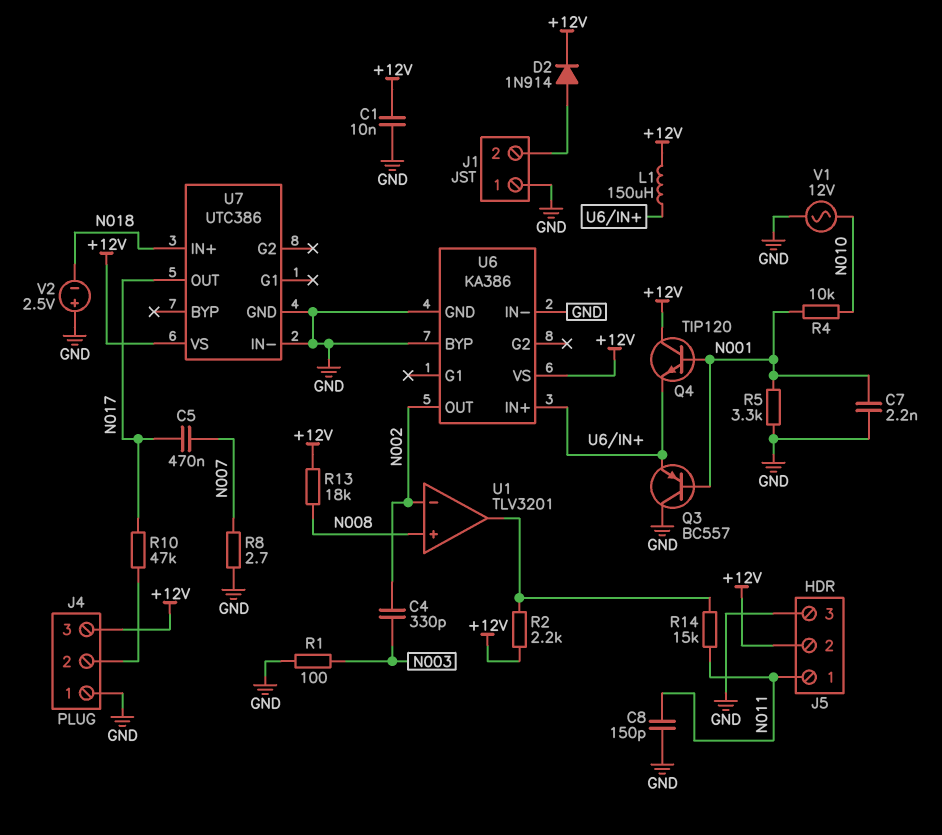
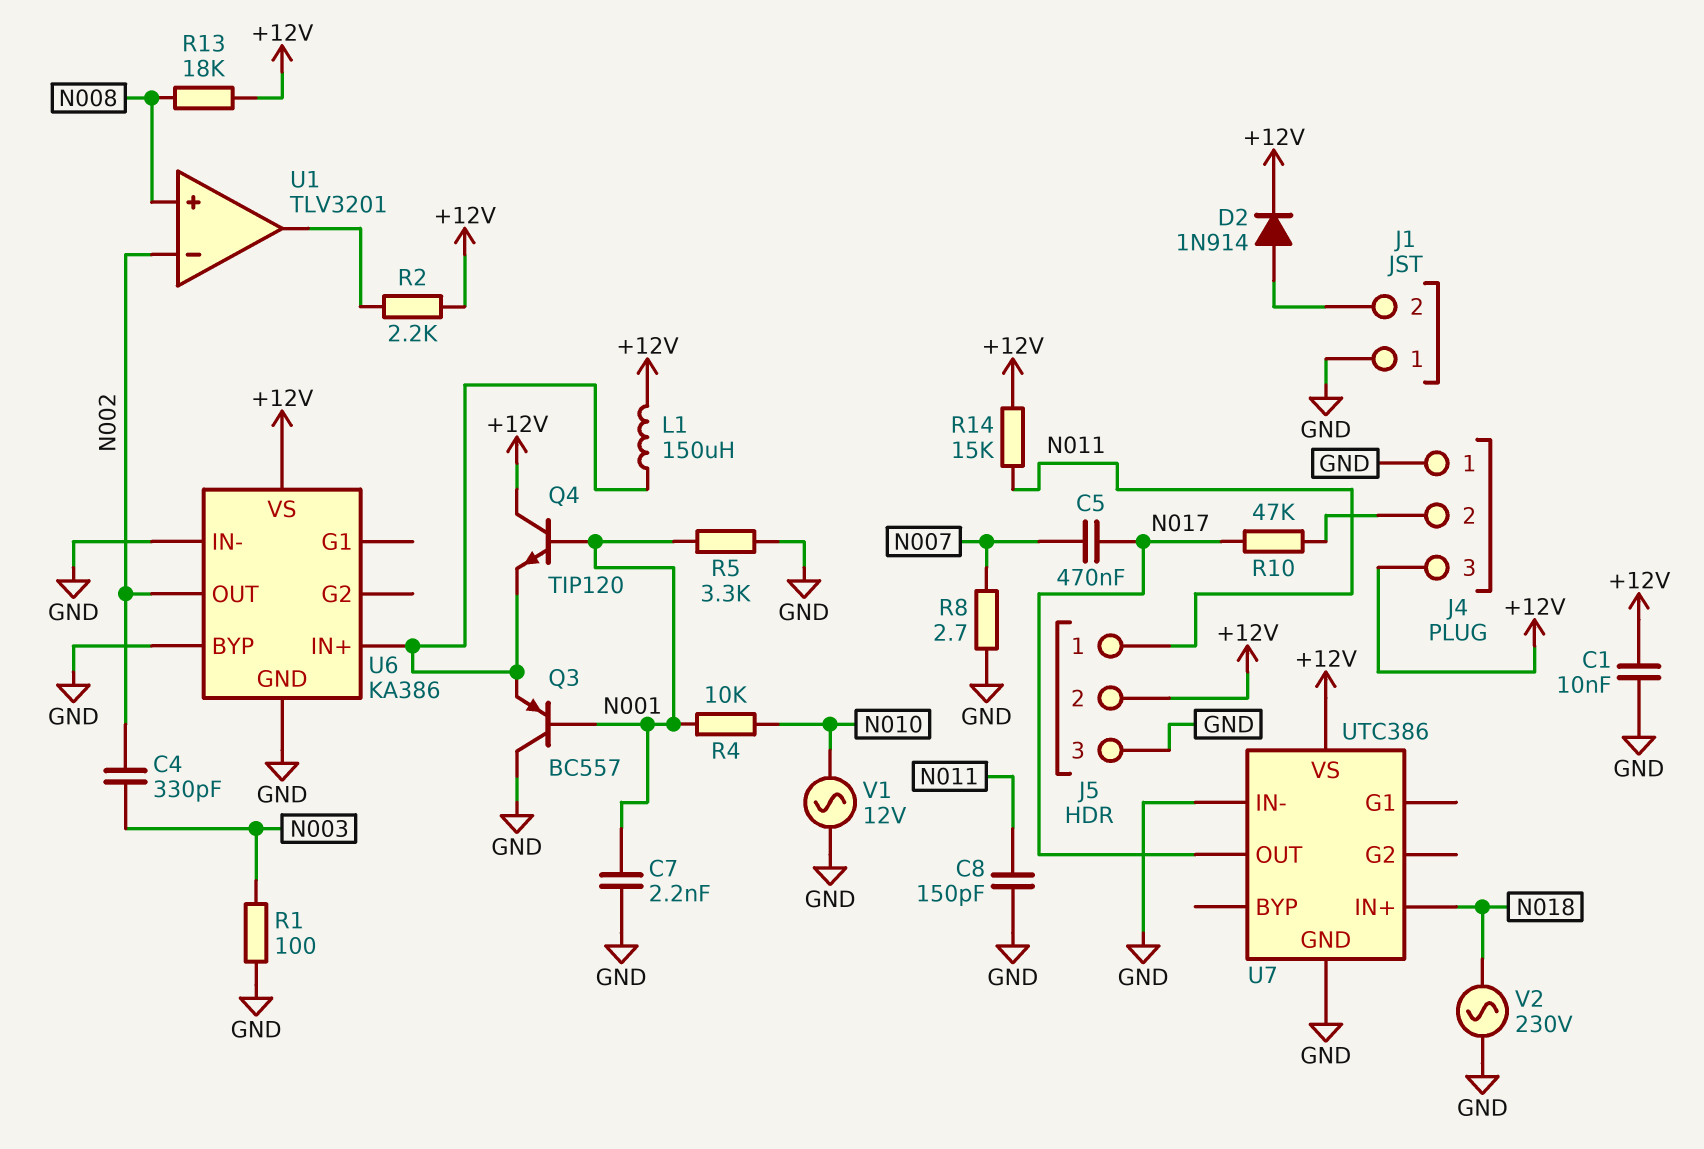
R14: 15k (N011, U1/out) -> 15k (+12V, N011)
V2: 2.5V (plus GND, minus N018) -> AC 230V (GND, N018)

